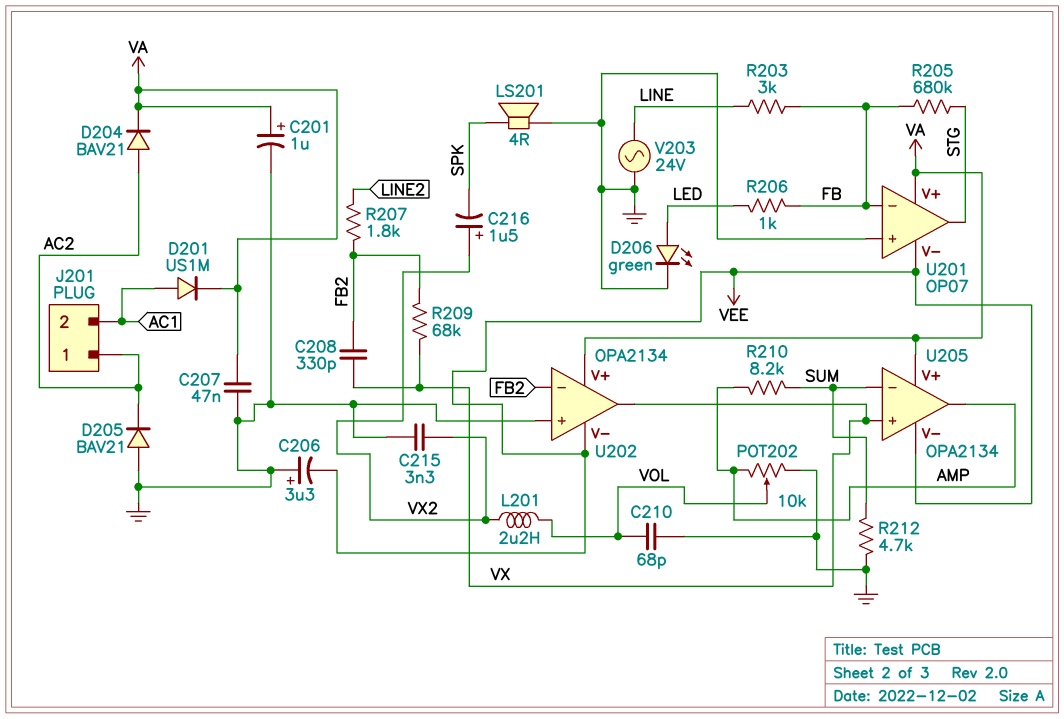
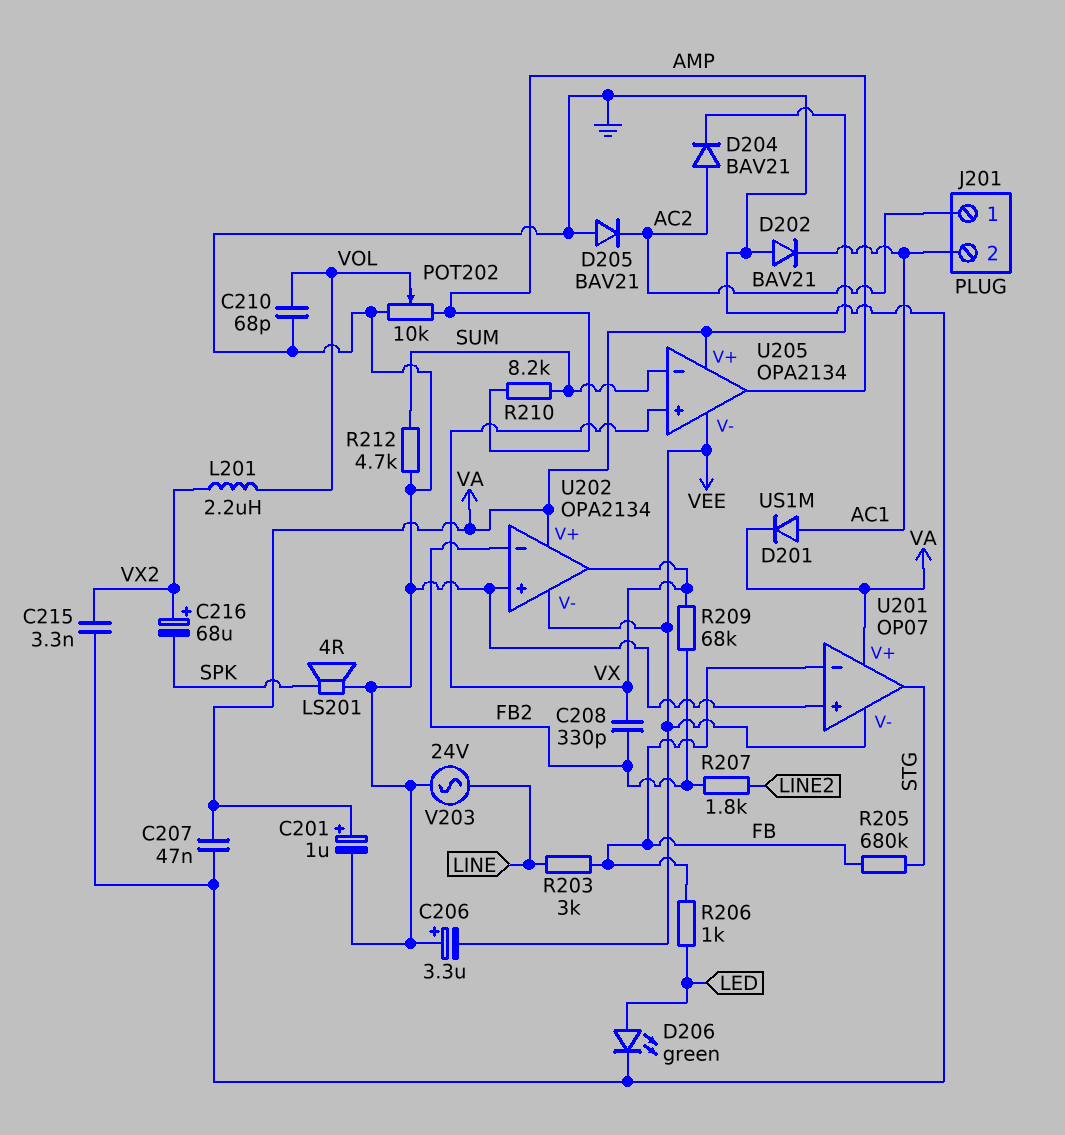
C216: 1.5uF (plus VX2, minus SPK) -> 68uF (plus VX2, minus SPK)
D202: none -> diode BAV21 (A GND, K AC1)

